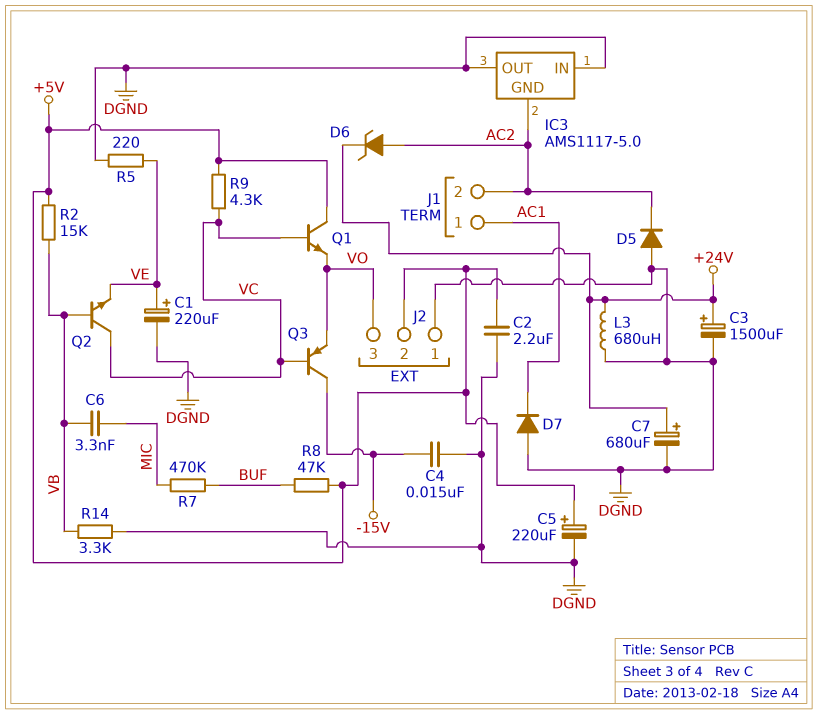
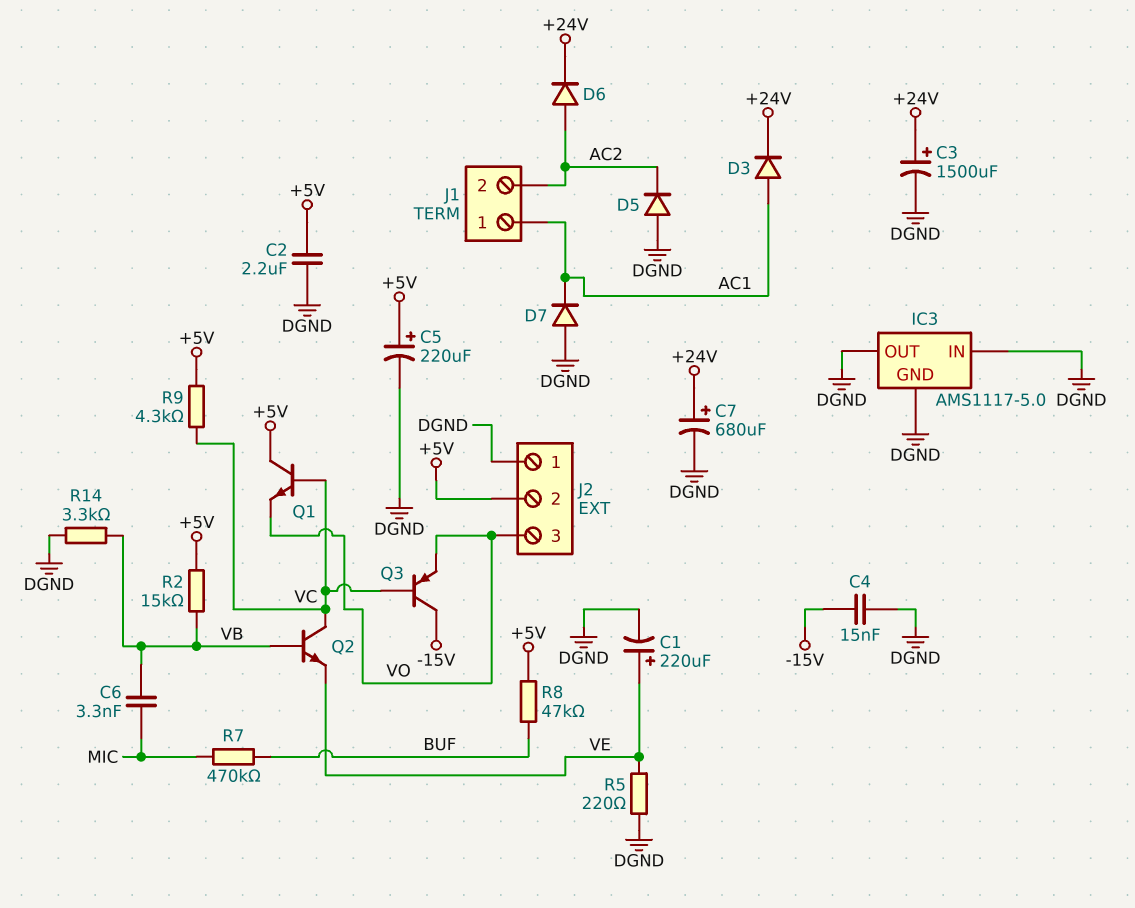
D3: none -> diode (A AC1, K +24V)
D6: zener (A AC2, K +24V) -> diode (A AC2, K +24V)
IC3 pin GND: AC2 -> DGND
L3: 680uH (+24V, DGND) -> none

